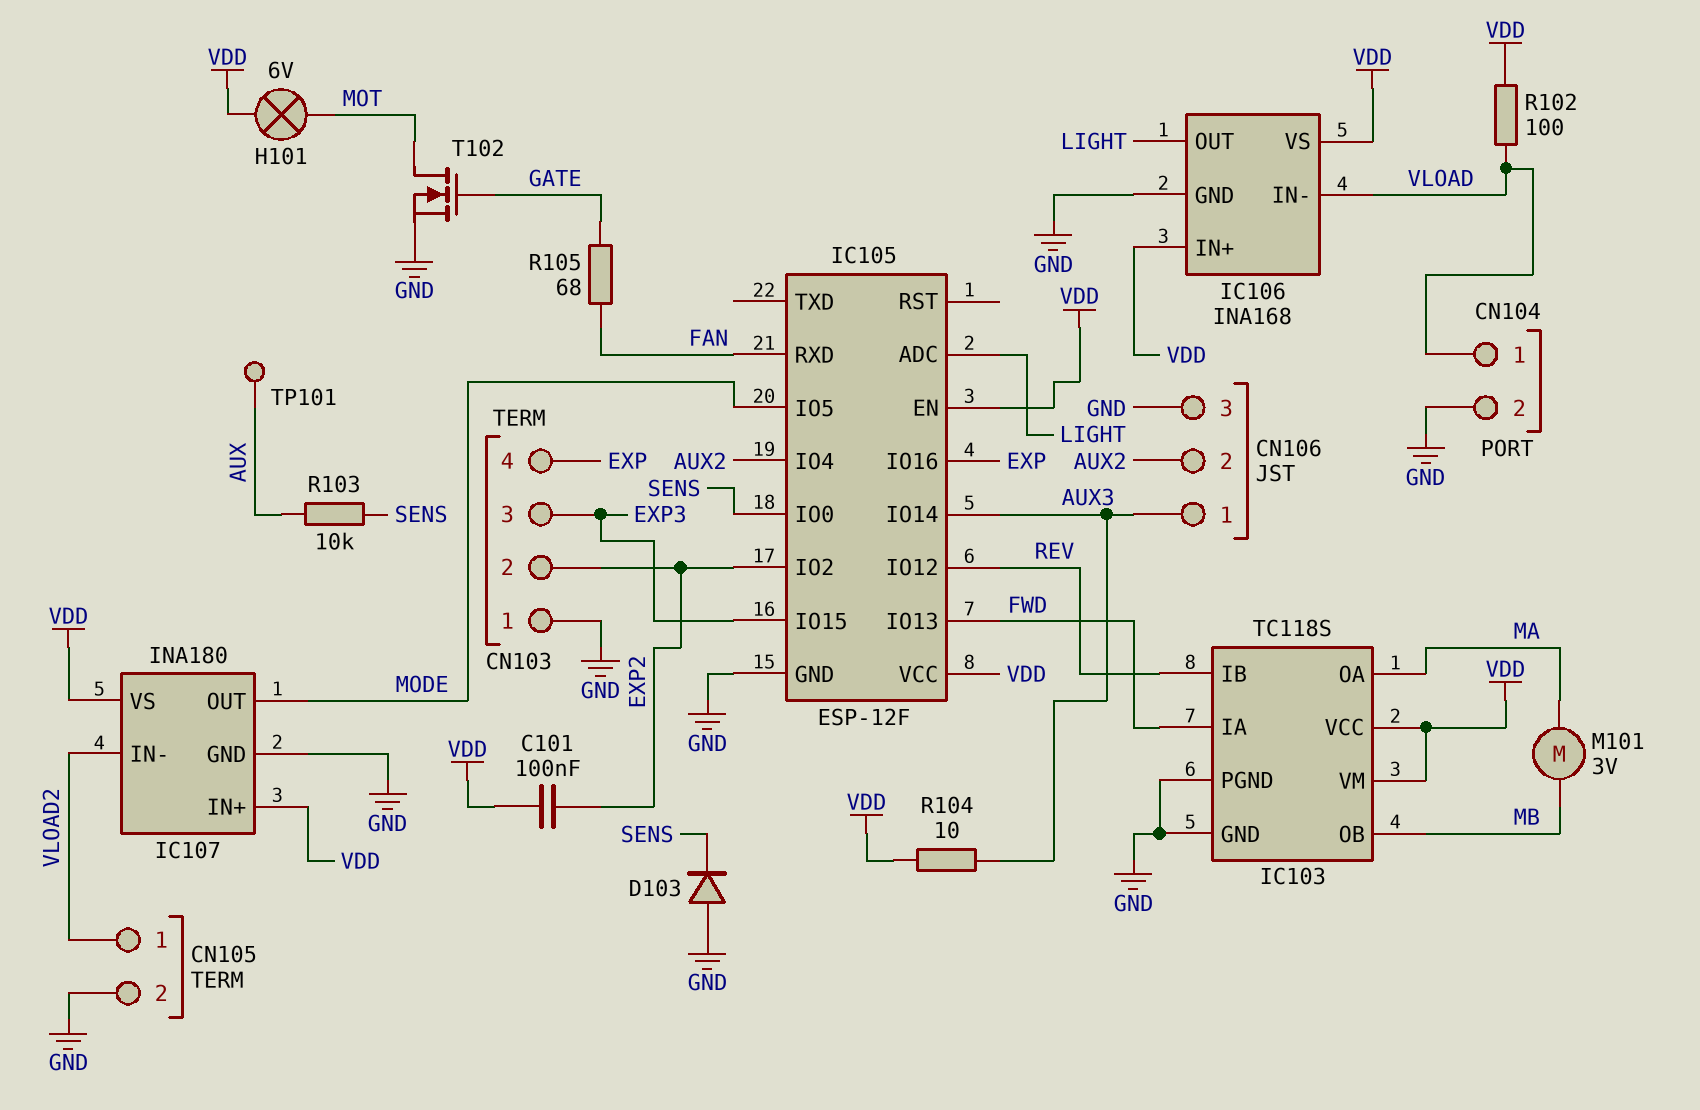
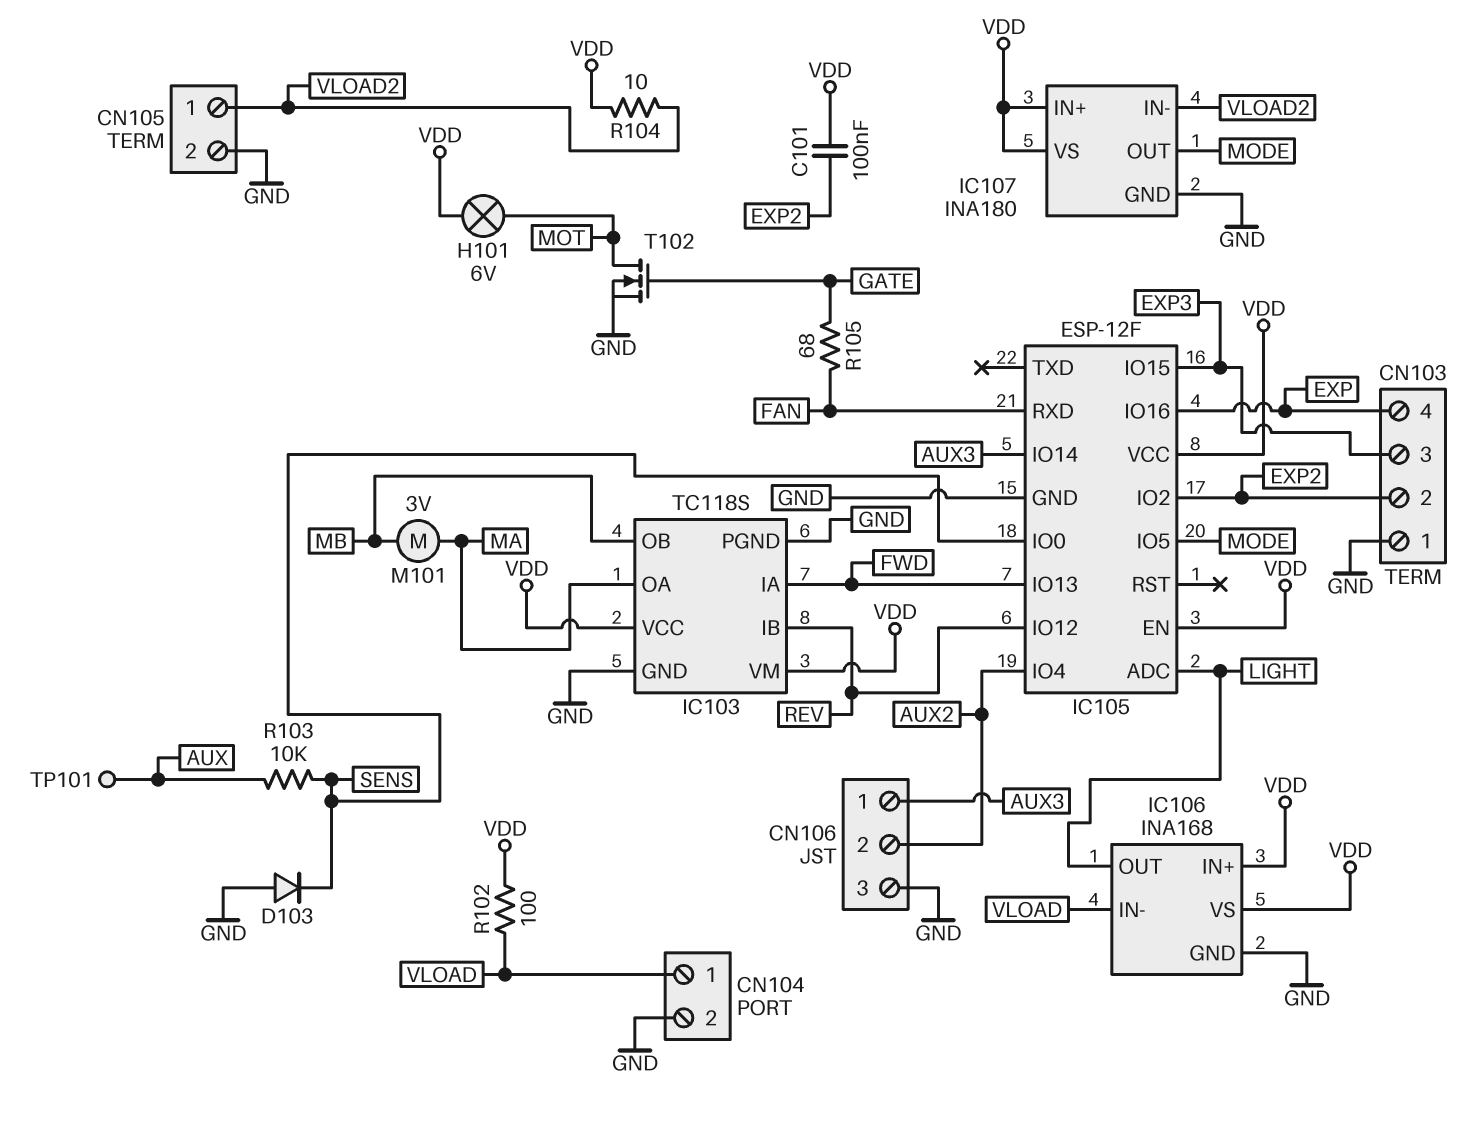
R104: 10 (AUX3, VDD) -> 10 (VDD, VLOAD2)

